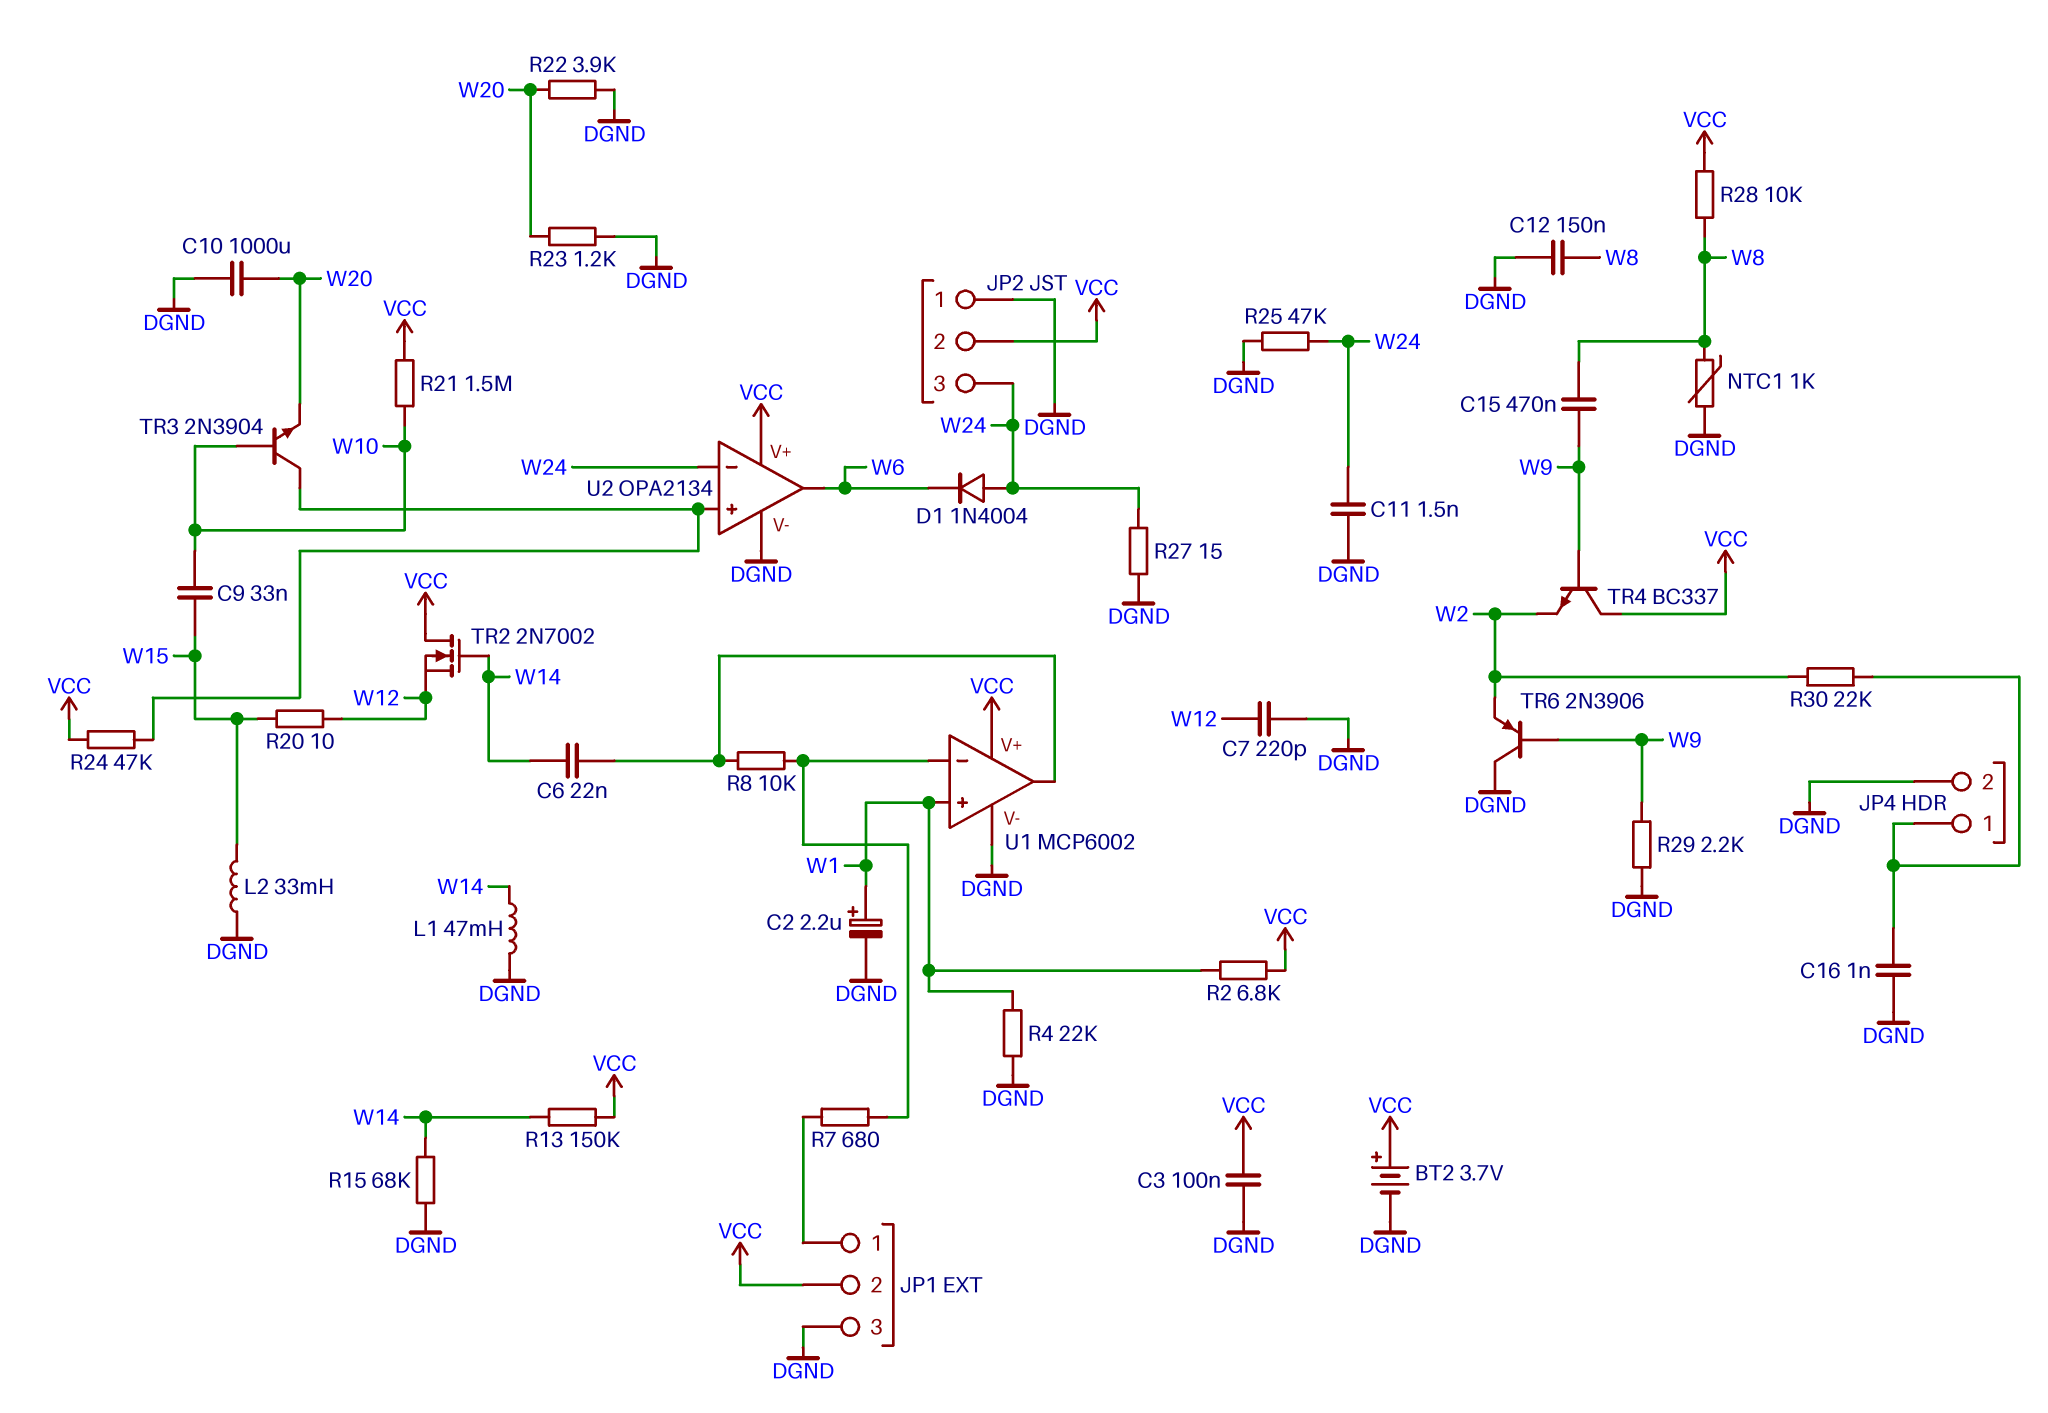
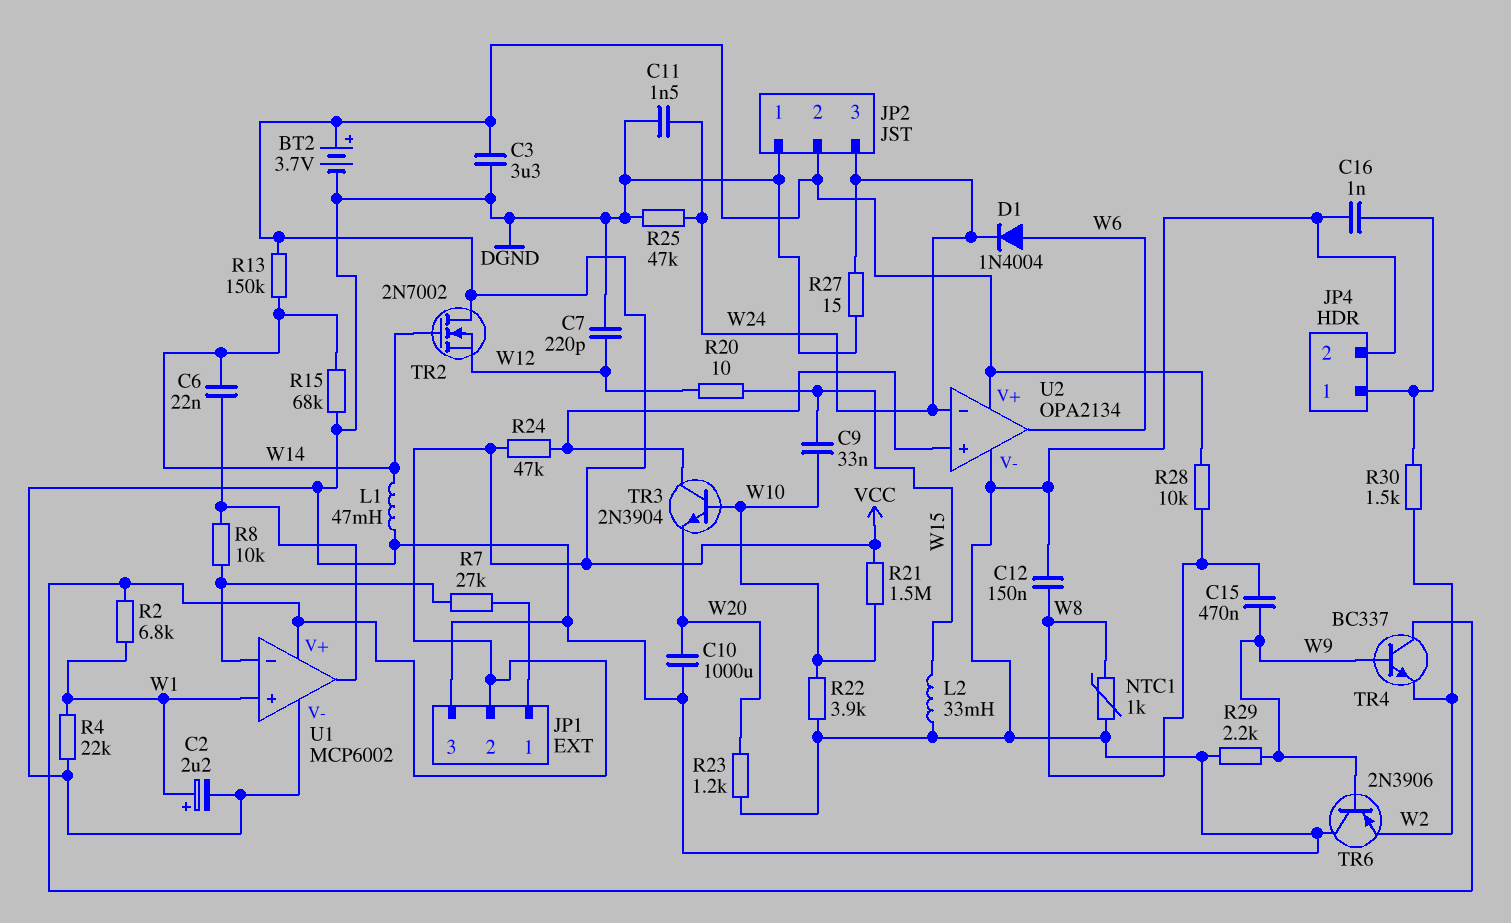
C3: 100nF (DGND, VCC) -> 3.3uF (DGND, VCC)
D1: diode 1N4004 (A W24, K W6) -> diode 1N4004 (A W6, K W24)
R7: 680 (JP1/1, U1/in-) -> 27k (JP1/1, U1/in-)
R22: 3.9k (DGND, W20) -> 3.9k (DGND, W10)
R30: 22k (JP4/1, W2) -> 1.5k (JP4/1, W2)

